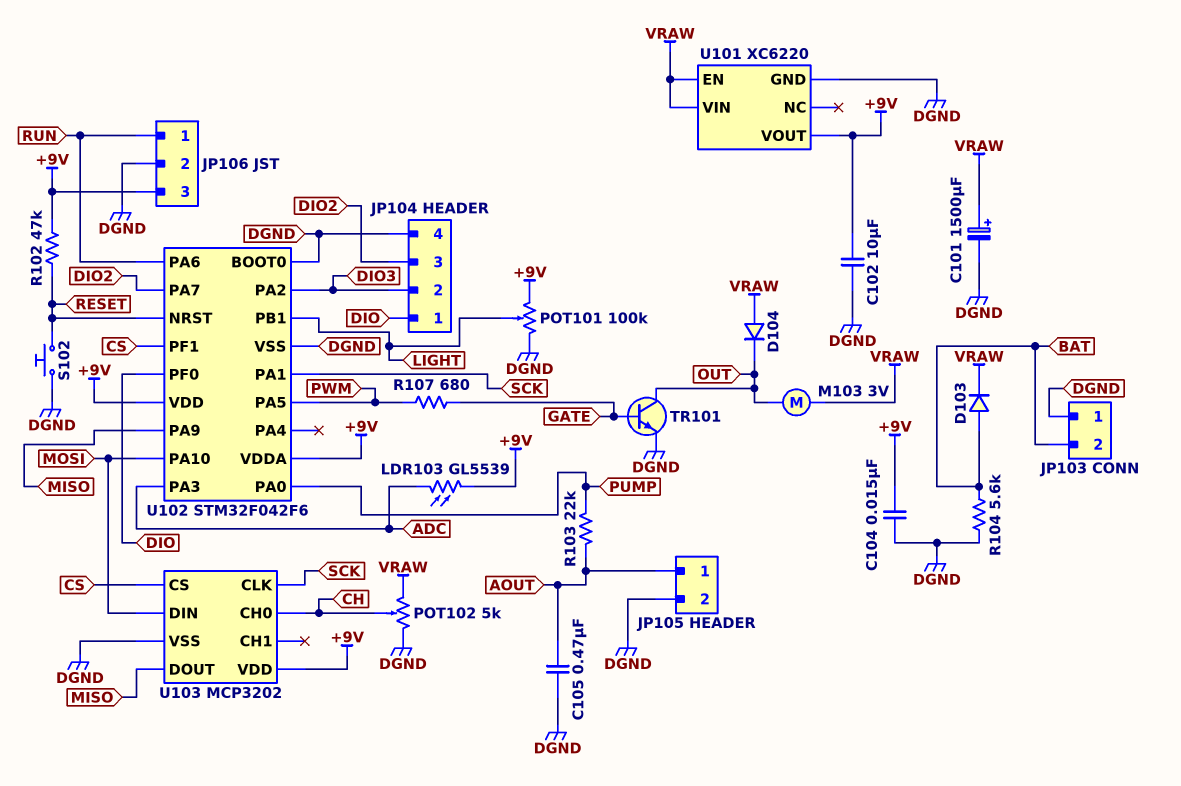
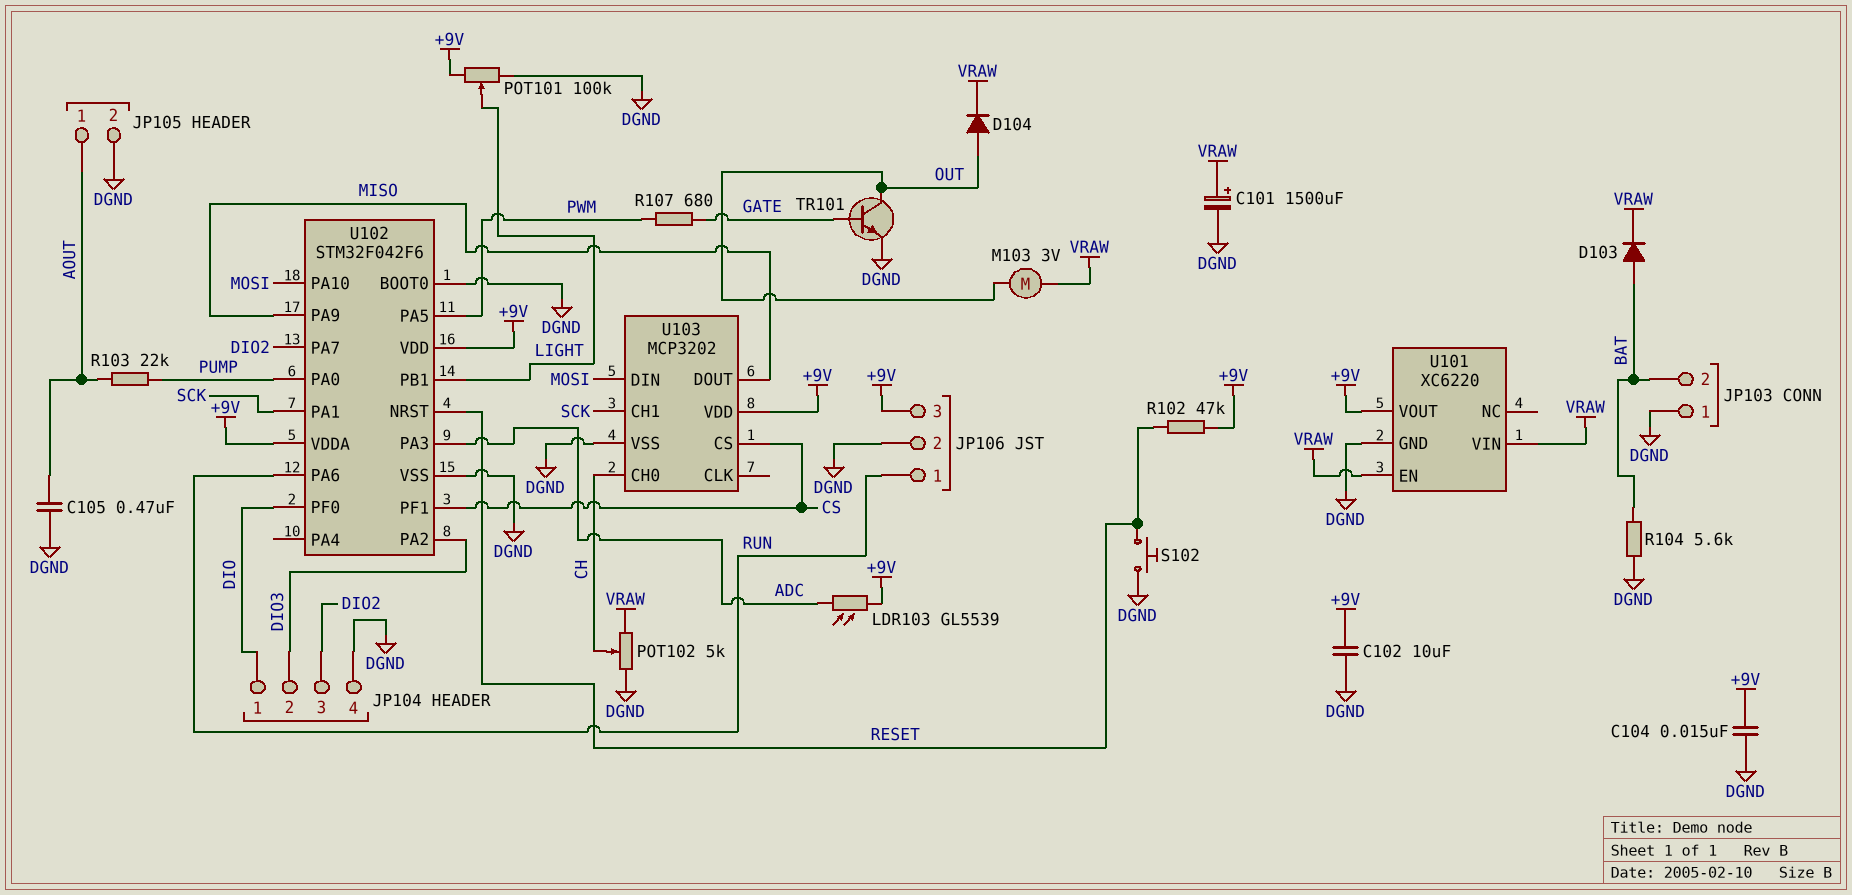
D104: diode (A VRAW, K OUT) -> diode (A OUT, K VRAW)
U103 pin CH1: none -> SCK
U103 pin CLK: SCK -> none

